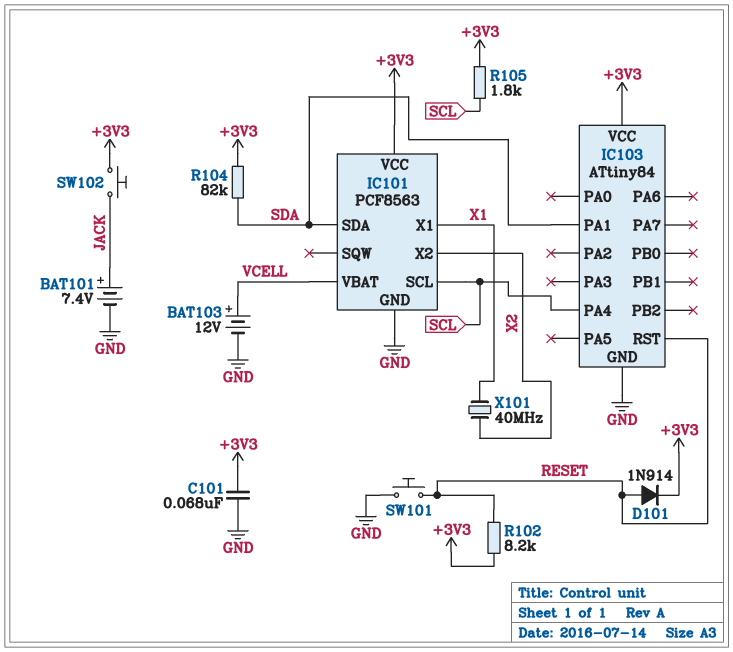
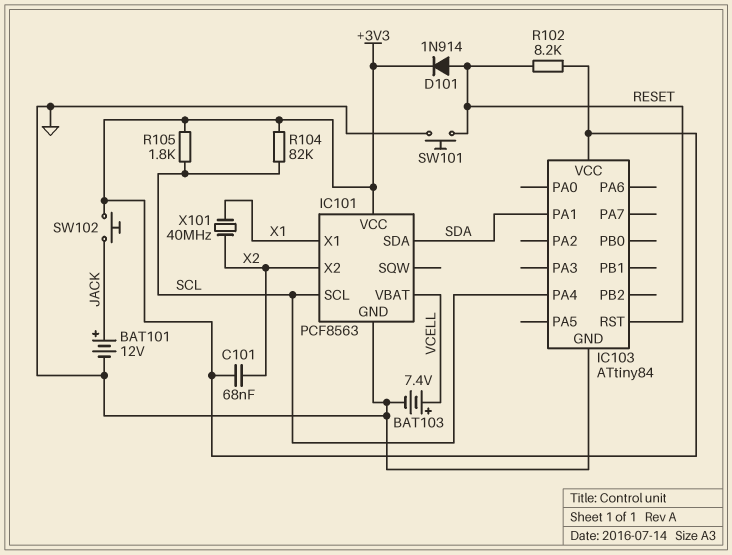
BAT101: 7.4V (plus JACK, minus GND) -> 12V (plus JACK, minus GND)
BAT103: 12V (plus VCELL, minus GND) -> 7.4V (plus VCELL, minus GND)
C101: 68nF (+3V3, GND) -> 68nF (+3V3, X2)
R104: 82k (+3V3, SDA) -> 82k (+3V3, SCL)

